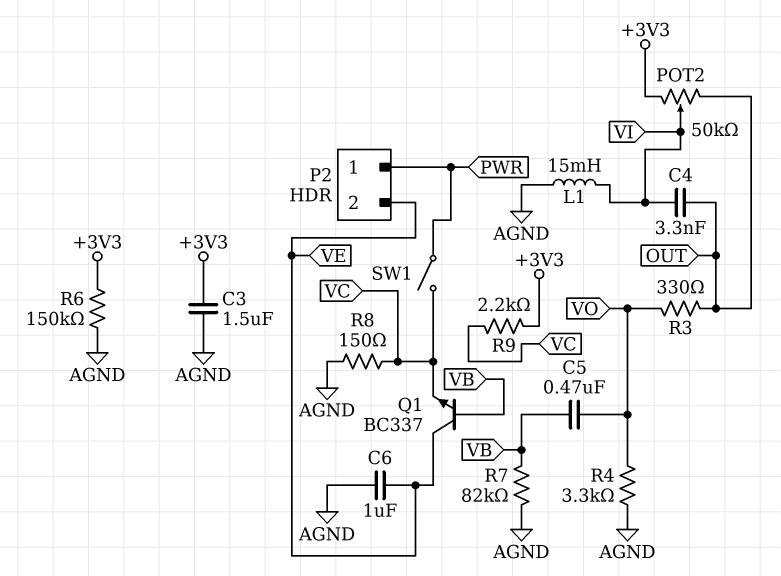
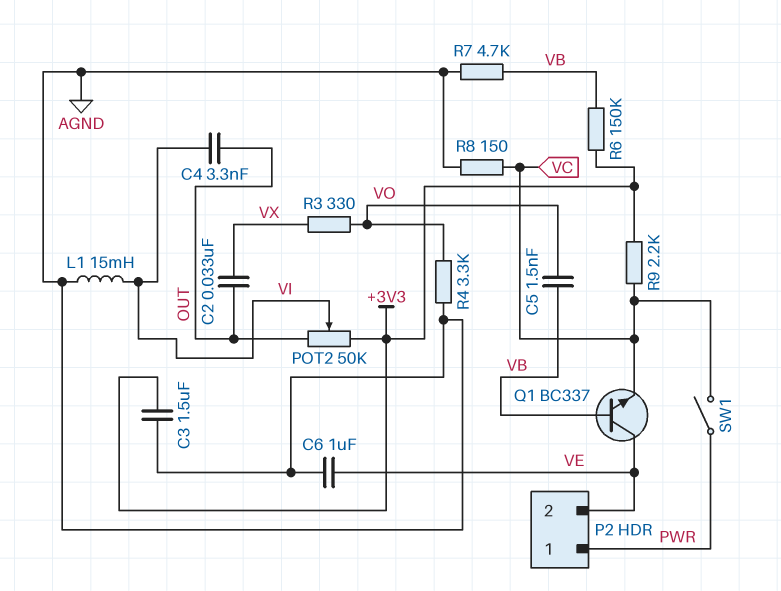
C2: none -> 33nF (OUT, VX)
C5: 470nF (VB, VO) -> 1.5nF (VB, VO)
R3: 330 (OUT, VO) -> 330 (VO, VX)
R6: 150k (+3V3, AGND) -> 150k (+3V3, VB)
R7: 82k (AGND, VB) -> 4.7k (AGND, VB)

